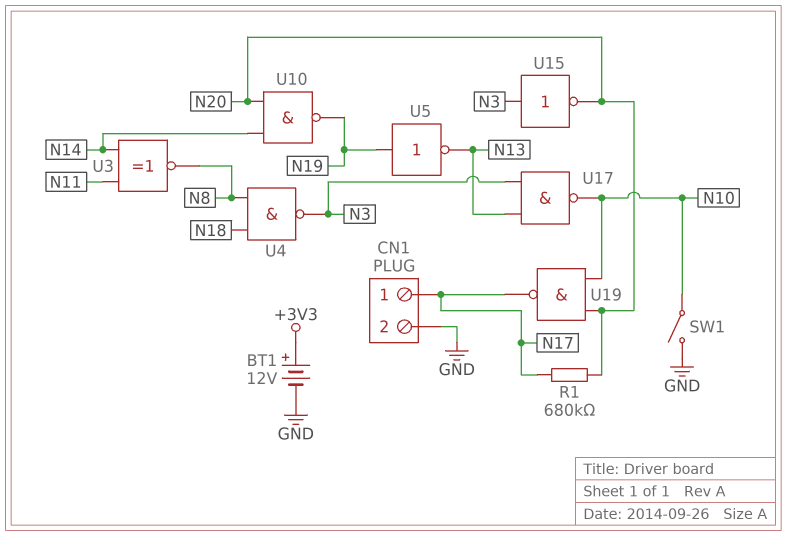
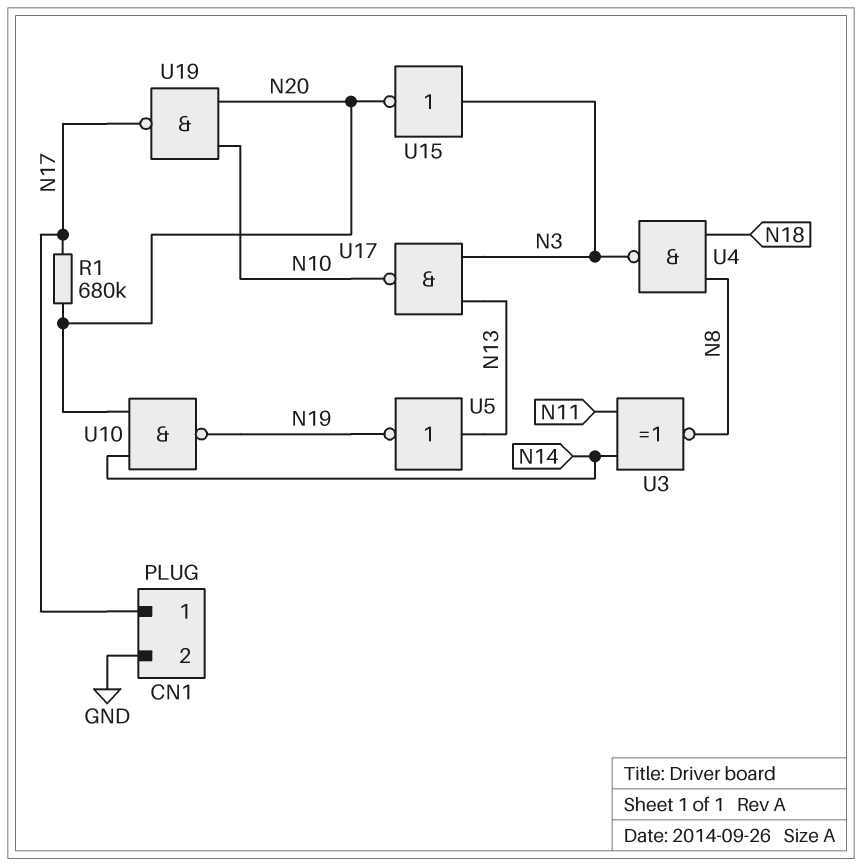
BT1: 12V (plus +3V3, minus GND) -> none
SW1: switch (GND, N10) -> none
U5: NOT (in N19, out N13) -> NOT (in N13, out N19)

